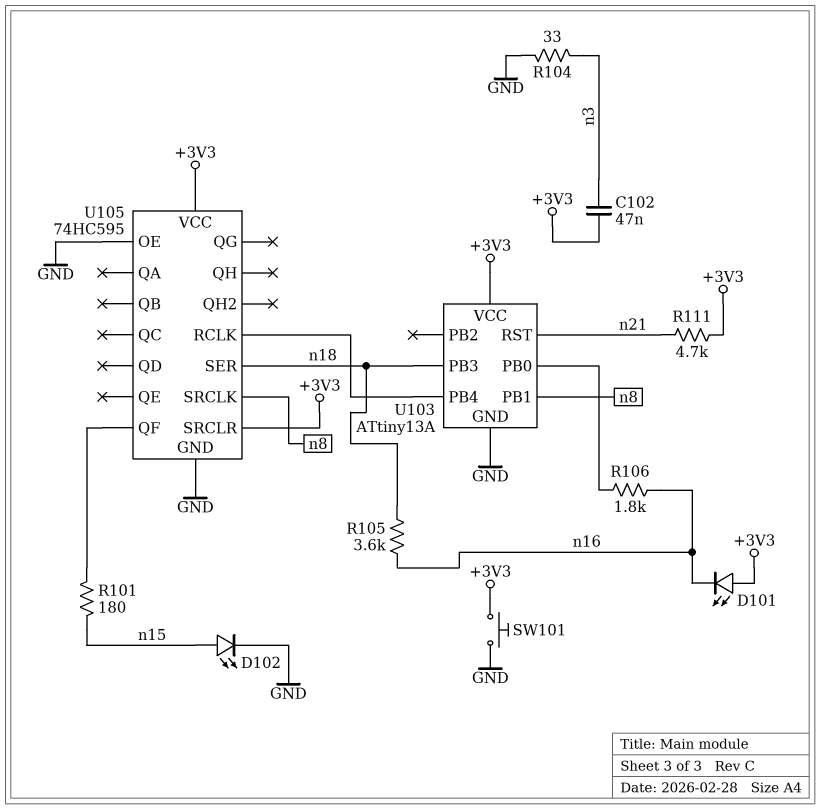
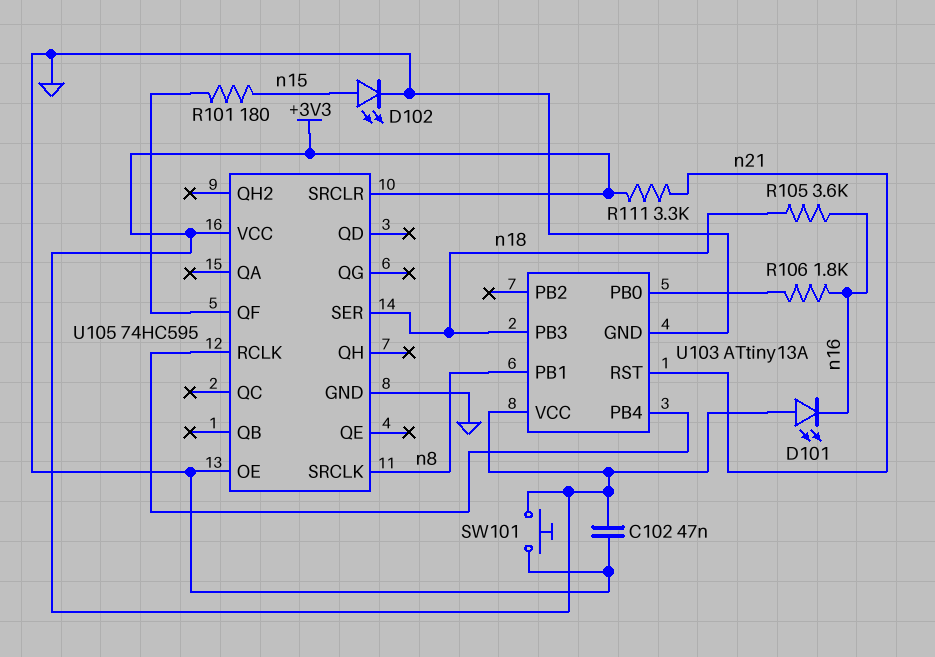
C102: 47nF (+3V3, n3) -> 47nF (+3V3, GND)
R104: 33 (GND, n3) -> none
R111: 4.7k (+3V3, n21) -> 3.3k (+3V3, n21)

